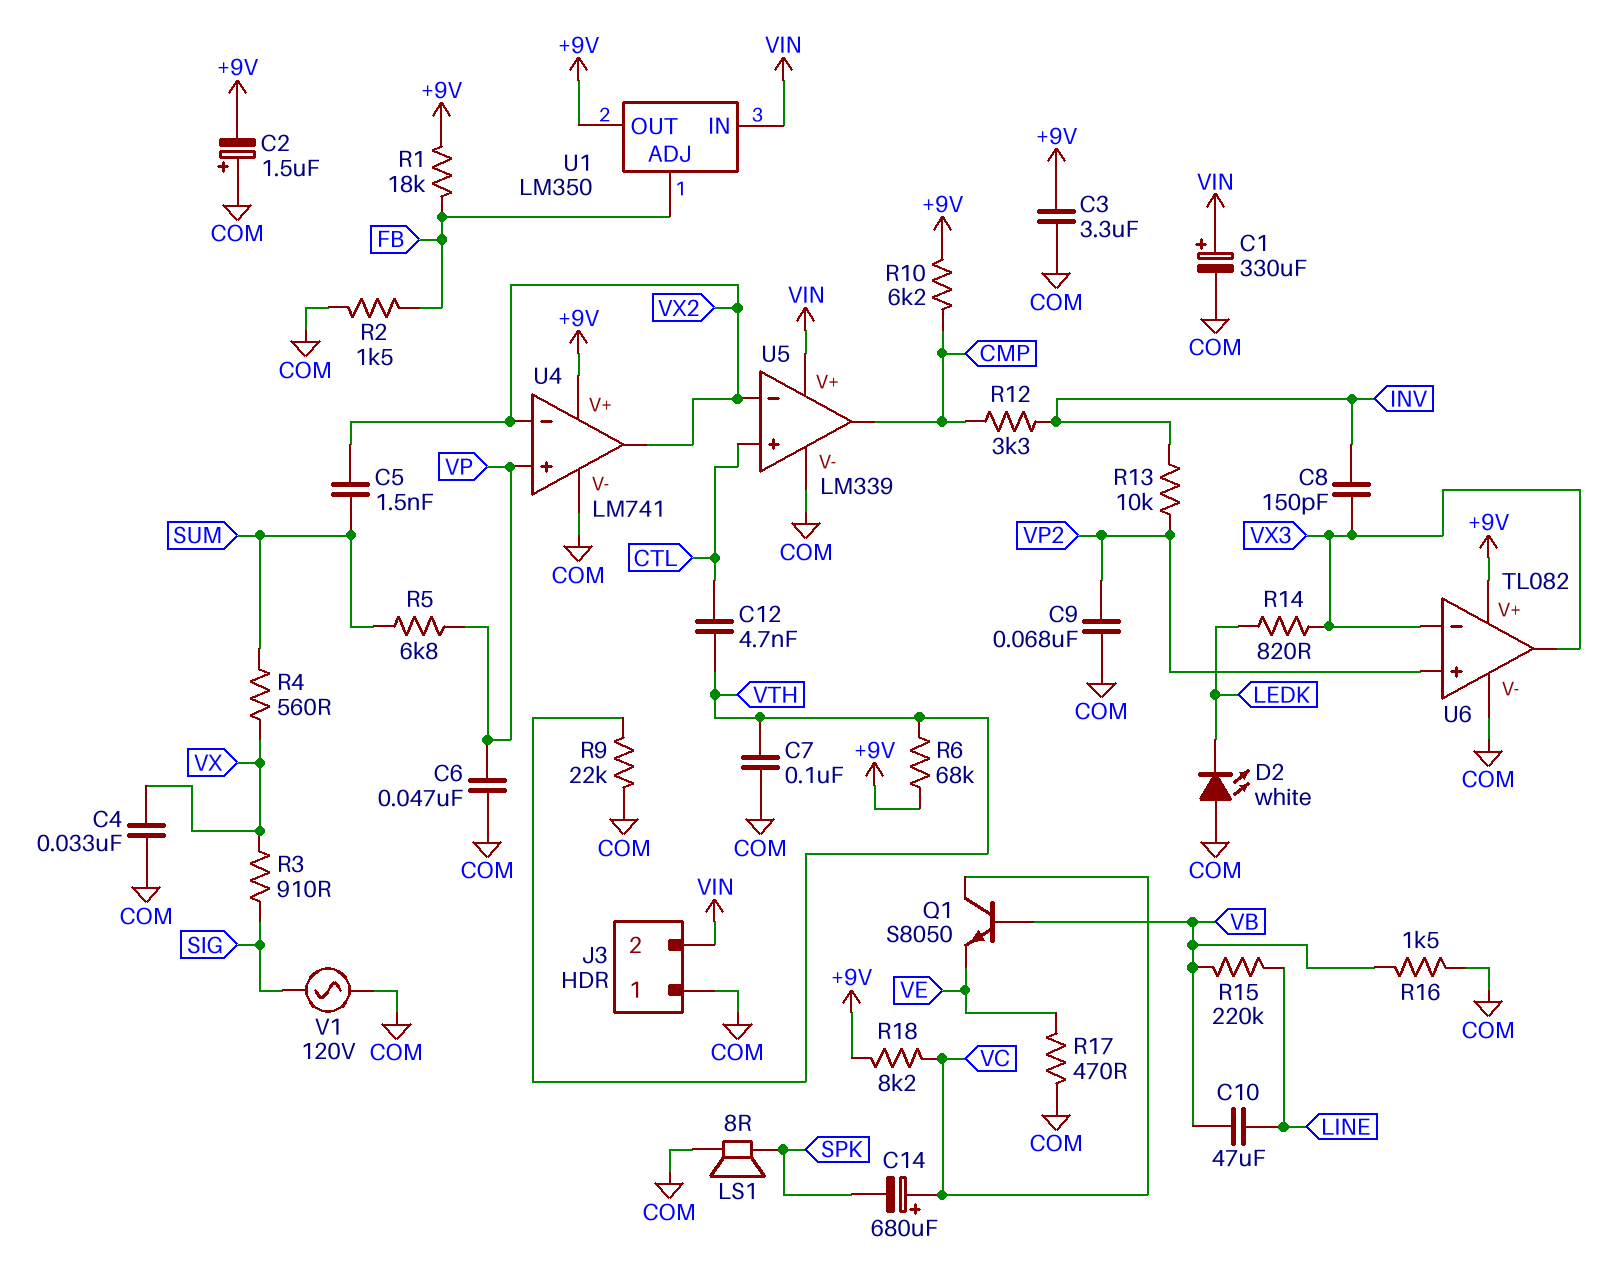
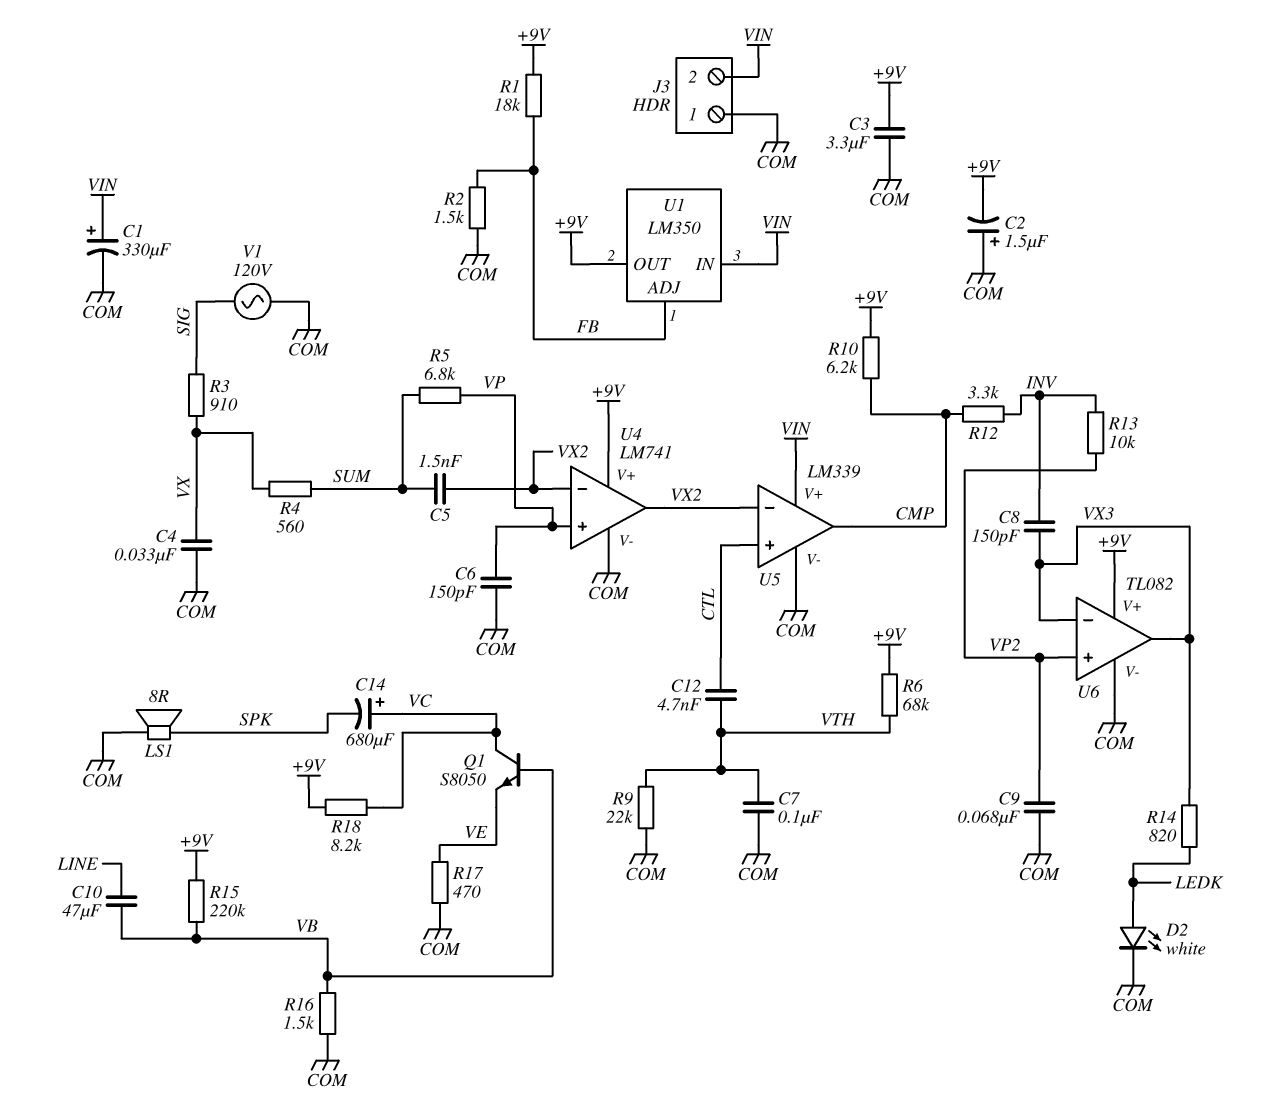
C6: 47nF (COM, VP) -> 150pF (COM, VP)
D2: LED white (A COM, K LEDK) -> LED white (A LEDK, K COM)
R15: 220k (LINE, VB) -> 220k (+9V, VB)

